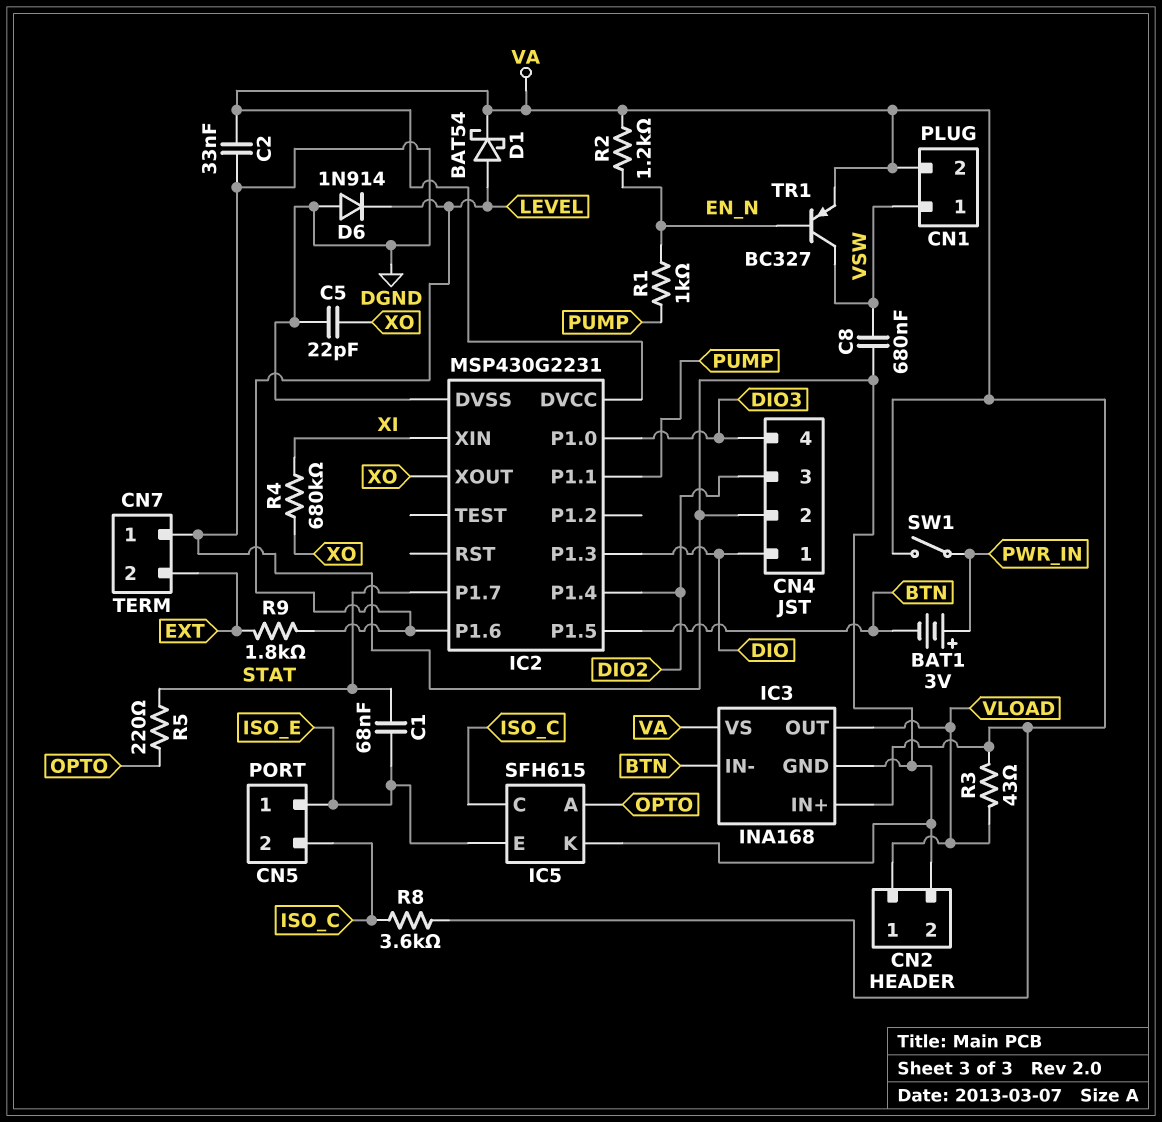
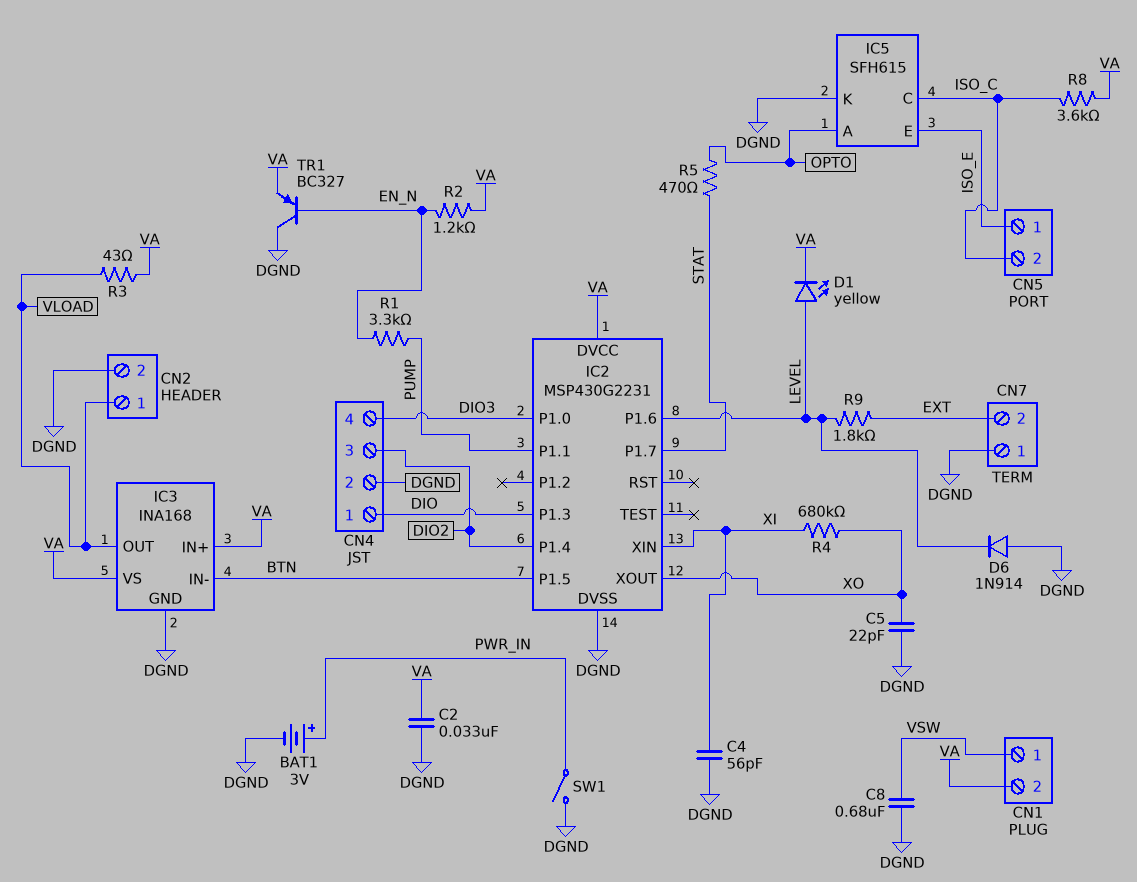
BAT1: 3V (plus PWR_IN, minus BTN) -> 3V (plus PWR_IN, minus DGND)
C1: 68nF (ISO_E, STAT) -> none
C4: none -> 56pF (DGND, XI)
D1: schottky BAT54 (A LEVEL, K VA) -> LED yellow (A LEVEL, K VA)
R1: 1k (EN_N, PUMP) -> 3.3k (EN_N, PUMP)
R5: 220 (OPTO, STAT) -> 470 (OPTO, STAT)
SW1: switch (PWR_IN, VA) -> switch (DGND, PWR_IN)
TR1: PNP BC327 (B EN_N, C VSW, E VA) -> PNP BC327 (B EN_N, C DGND, E VA)

